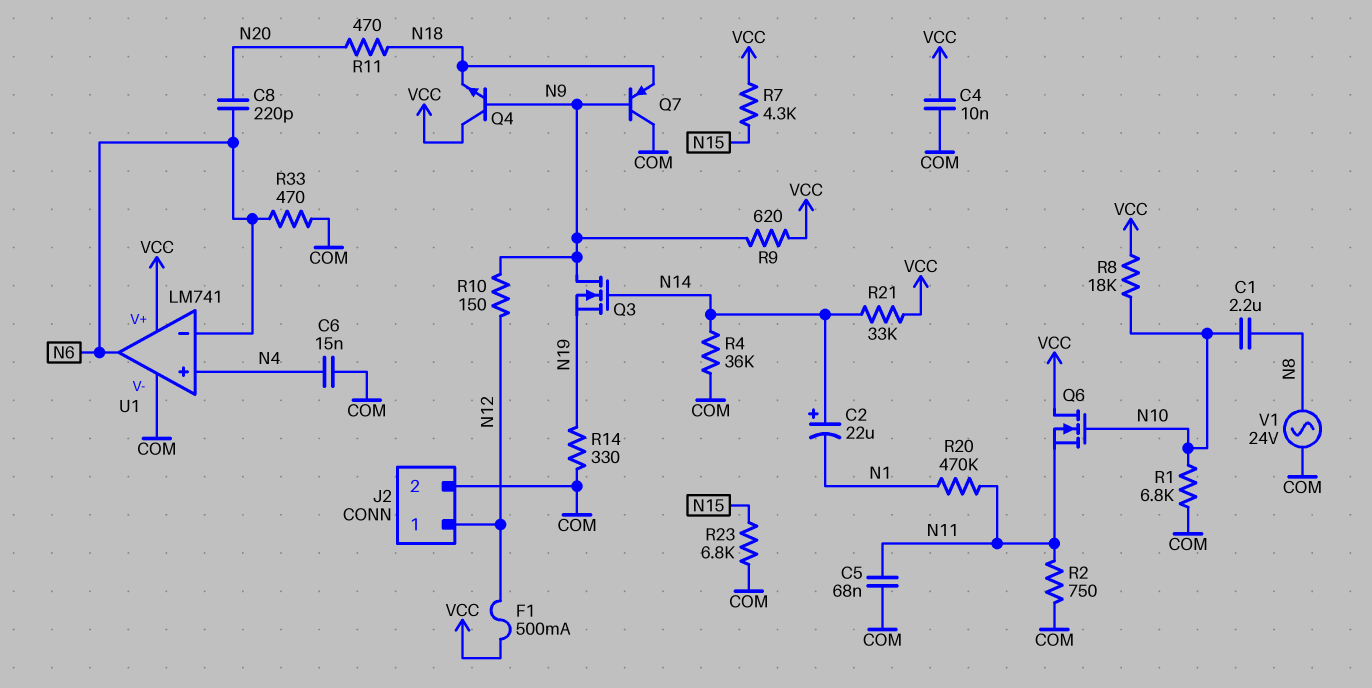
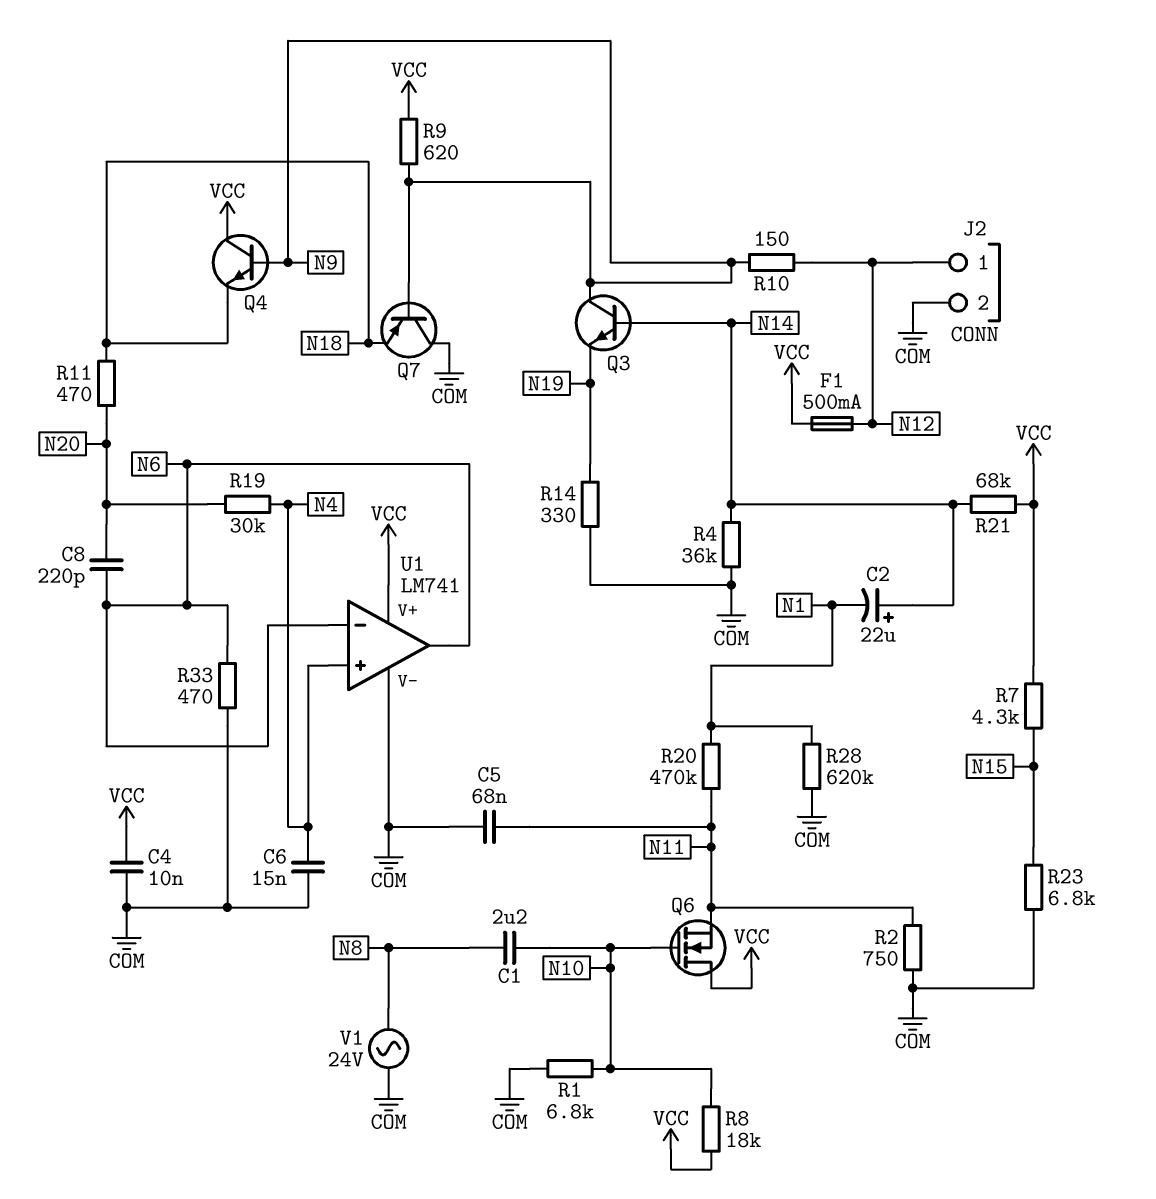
Q3: NMOS (G N14, D N9, S N19) -> NPN (B N14, C N9, E N19)
R19: none -> 30k (N4, N20)
R21: 33k (N14, VCC) -> 68k (N14, VCC)
R28: none -> 620k (COM, N1)

